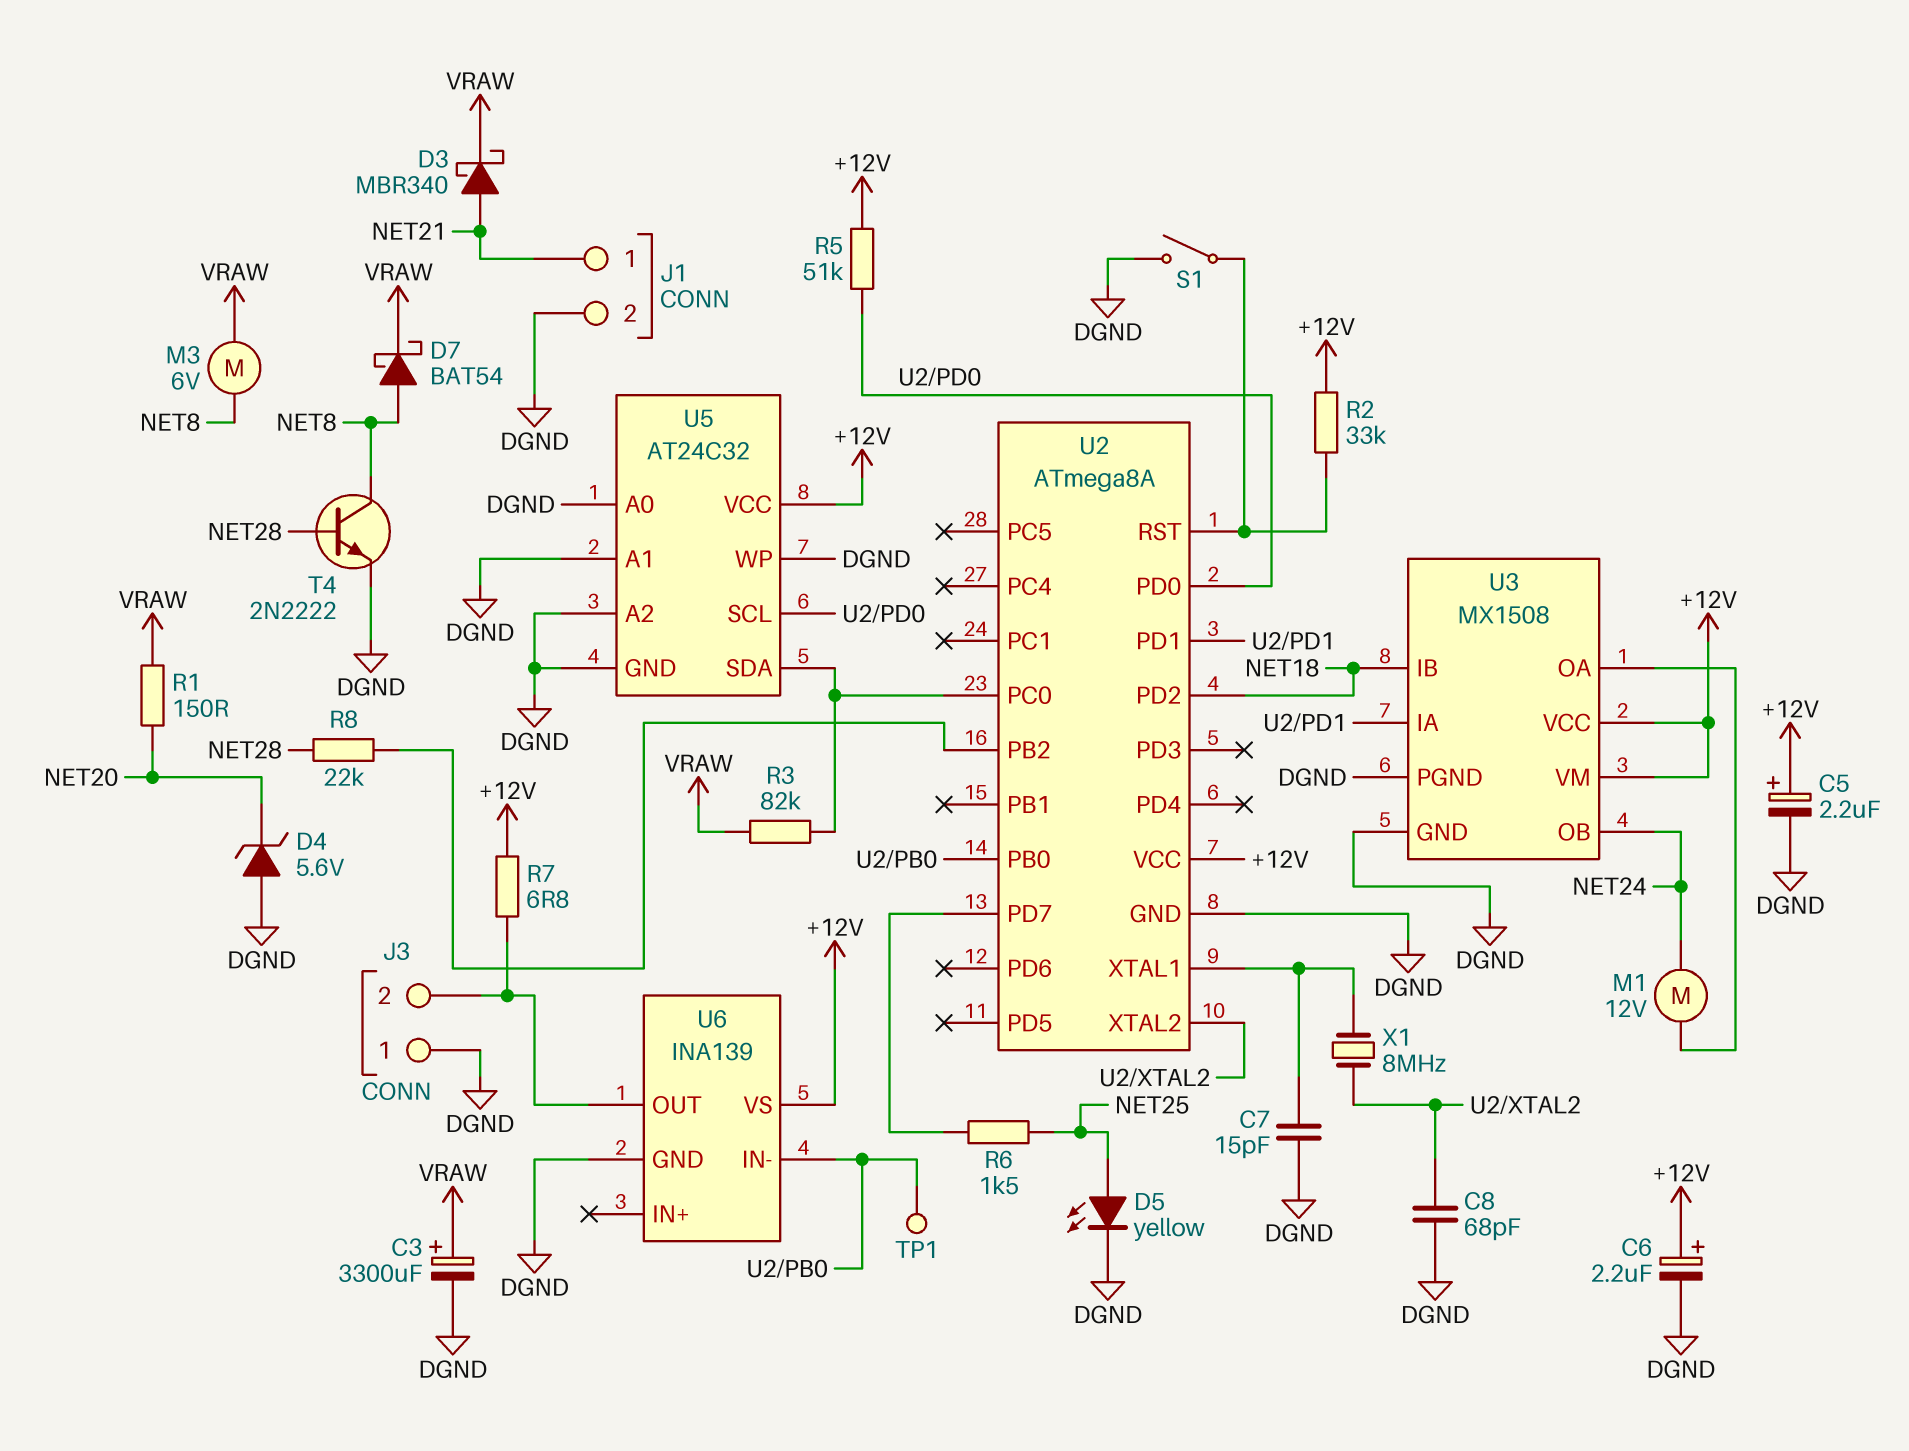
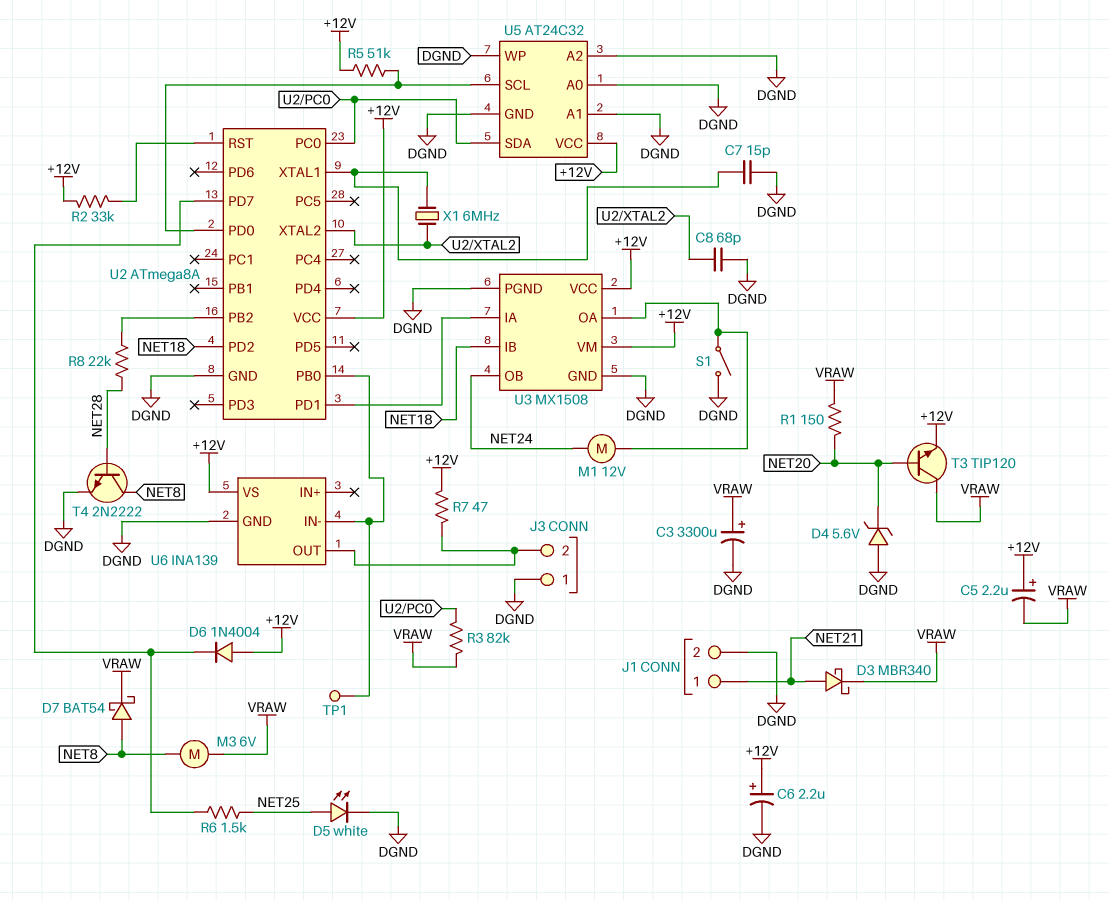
C5: 2.2uF (plus +12V, minus DGND) -> 2.2uF (plus +12V, minus VRAW)
D5: LED yellow (A NET25, K DGND) -> LED white (A NET25, K DGND)
D6: none -> diode 1N4004 (A +12V, K U2/PD7)
R7: 6.8 (+12V, J3/2) -> 47 (+12V, J3/2)
S1: switch (DGND, U2/RST) -> switch (DGND, U3/OA)
T3: none -> NPN TIP120 (B NET20, C VRAW, E +12V)
X1: 8MHz (U2/XTAL1, U2/XTAL2) -> 6MHz (U2/XTAL1, U2/XTAL2)

